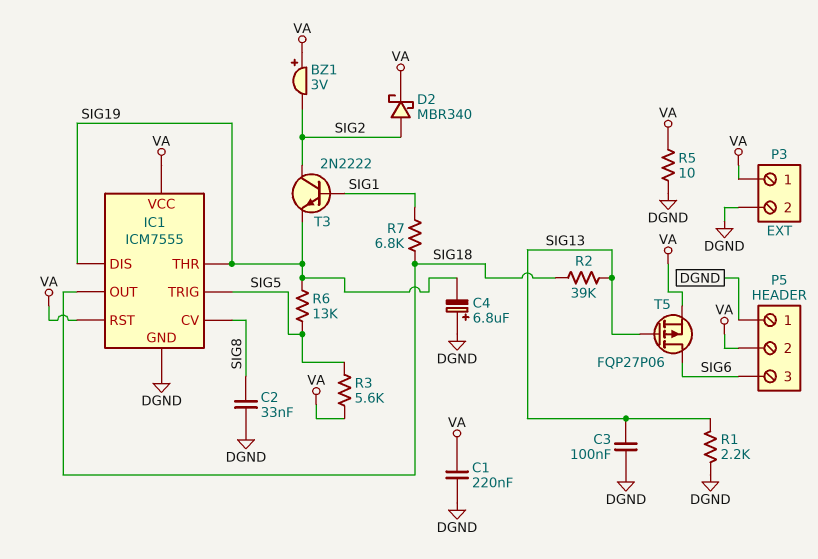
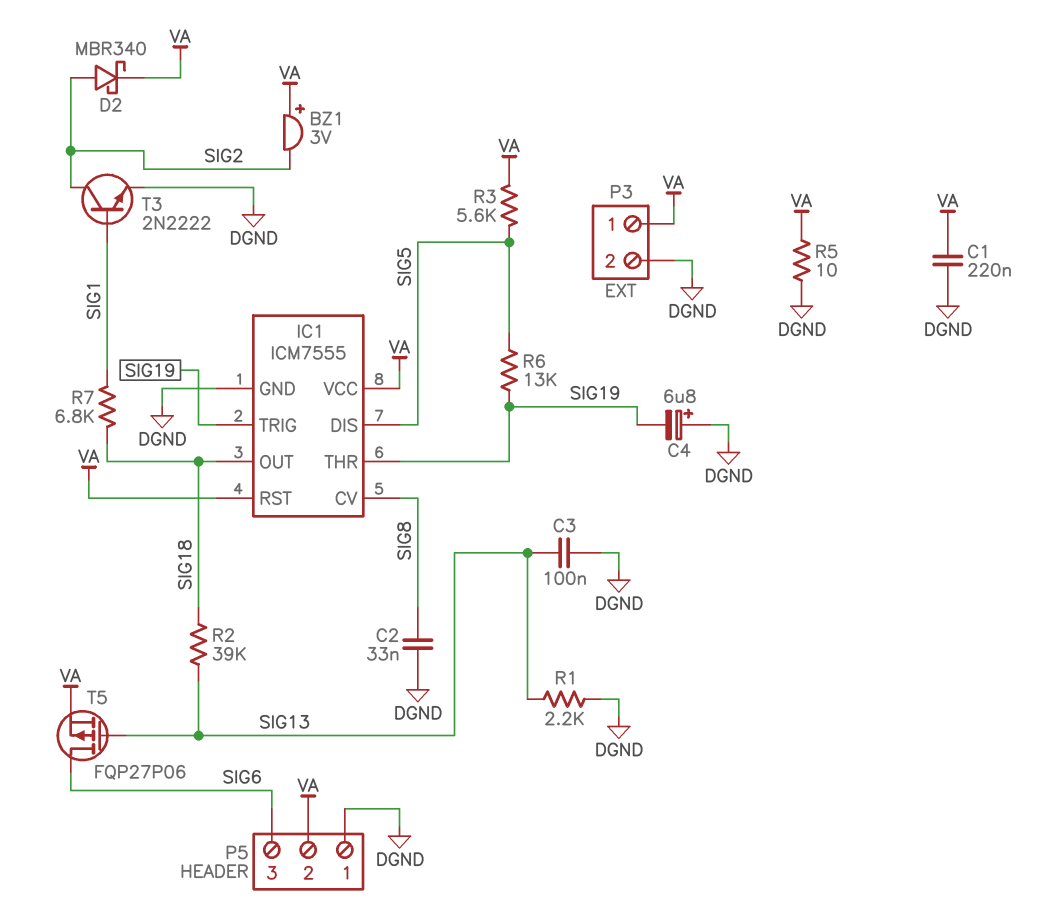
IC1 pin DIS: SIG19 -> SIG5
IC1 pin TRIG: SIG5 -> SIG19
T3: NPN 2N2222 (B SIG1, C SIG2, E SIG19) -> NPN 2N2222 (B SIG1, C SIG2, E DGND)

